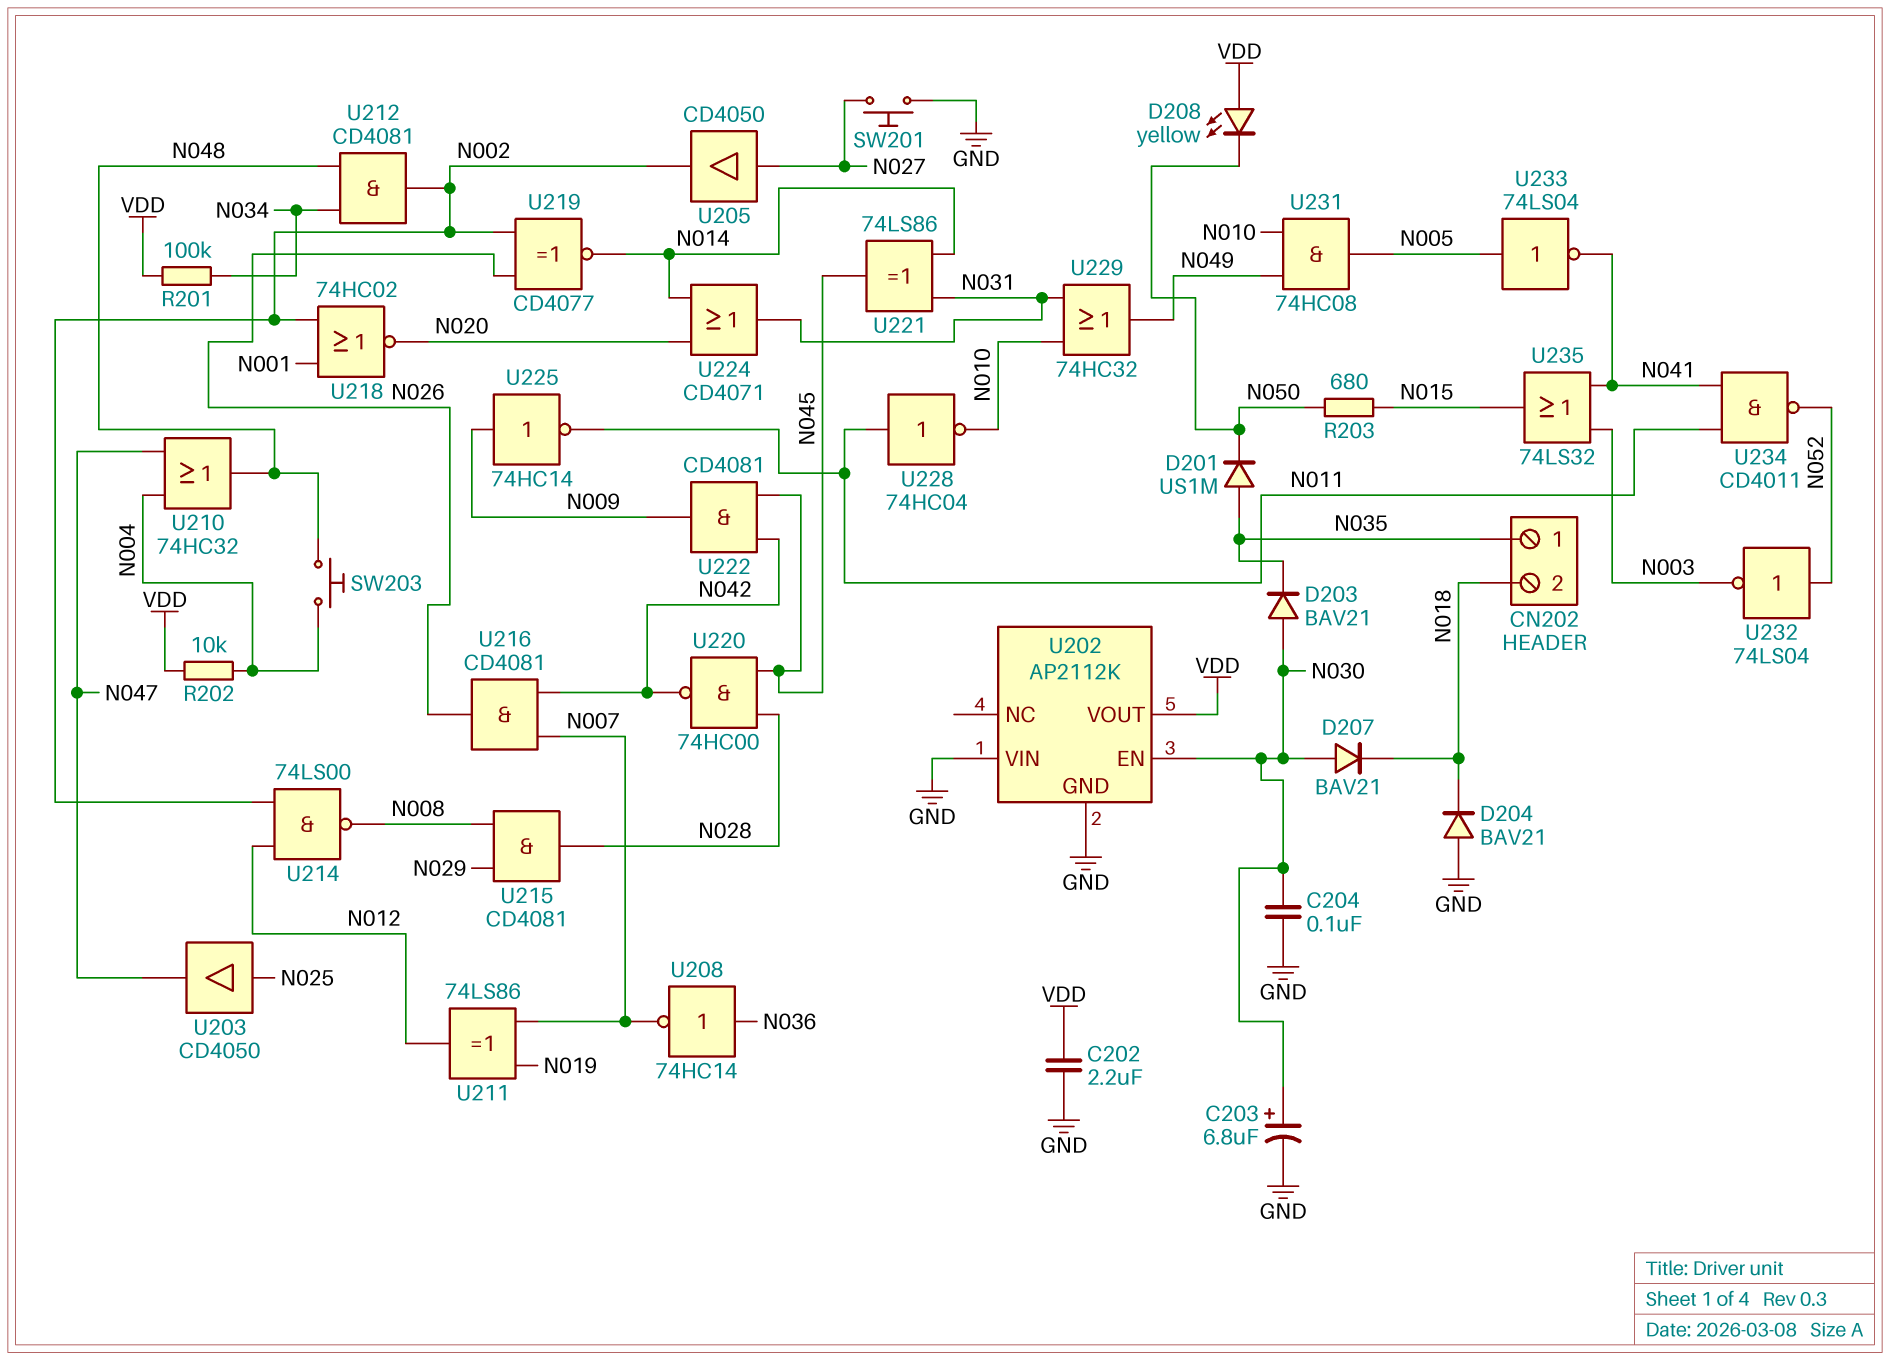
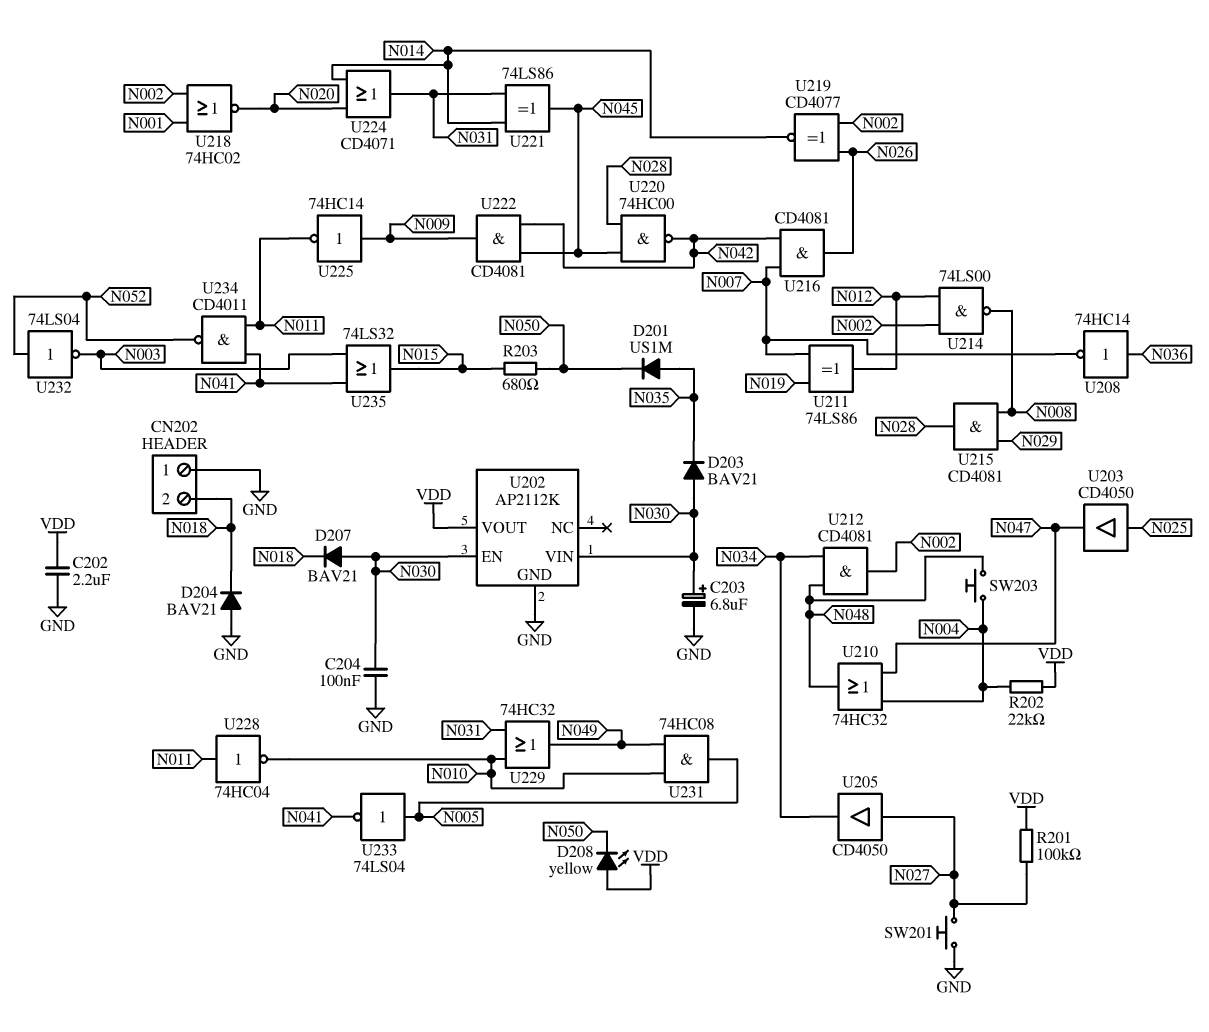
CN202 pin 1: N035 -> GND
R201: 100k (N034, VDD) -> 100k (N027, VDD)
R202: 10k (N004, VDD) -> 22k (N004, VDD)
U202 pin VIN: GND -> N030
U205: buffer CD4050 (in N027, out N002) -> buffer CD4050 (in N027, out N034)

